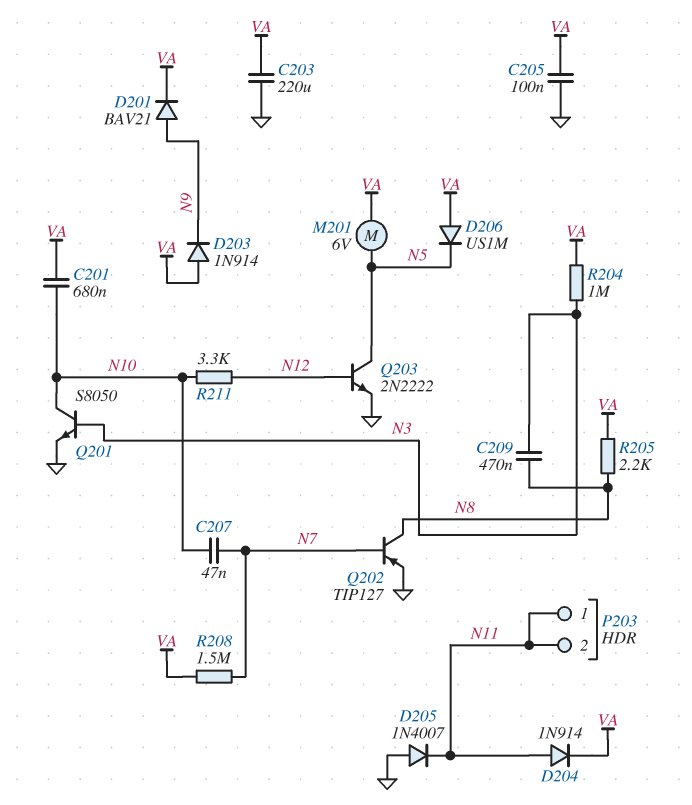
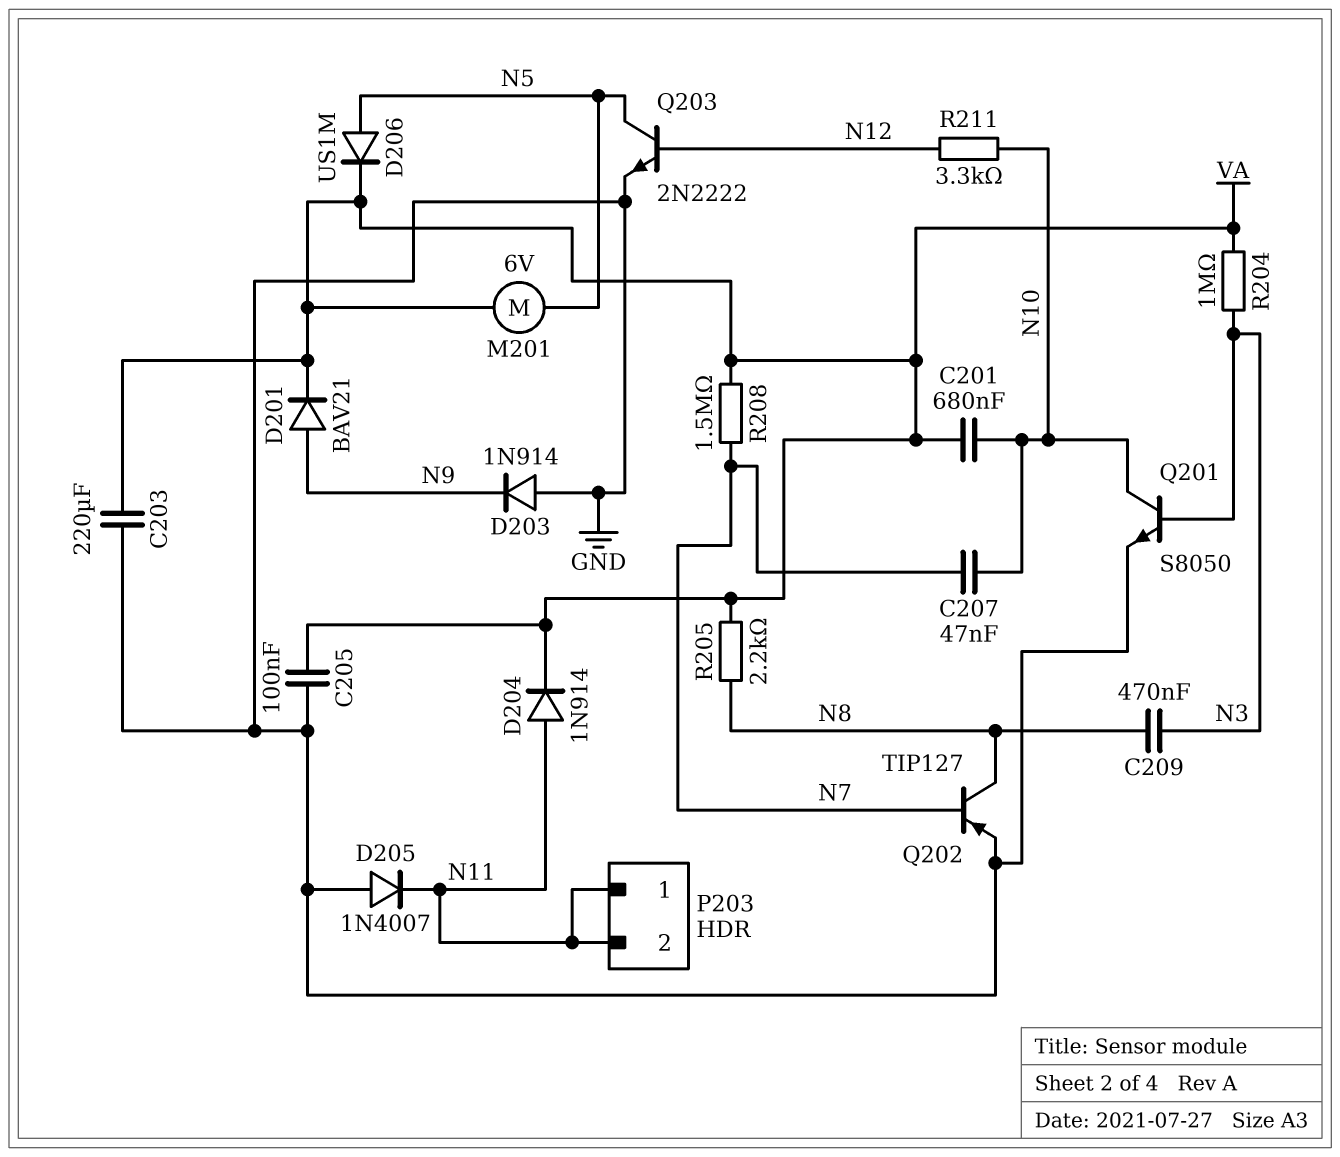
D203: diode 1N914 (A VA, K N9) -> diode 1N914 (A GND, K N9)
D206: diode US1M (A VA, K N5) -> diode US1M (A N5, K VA)

